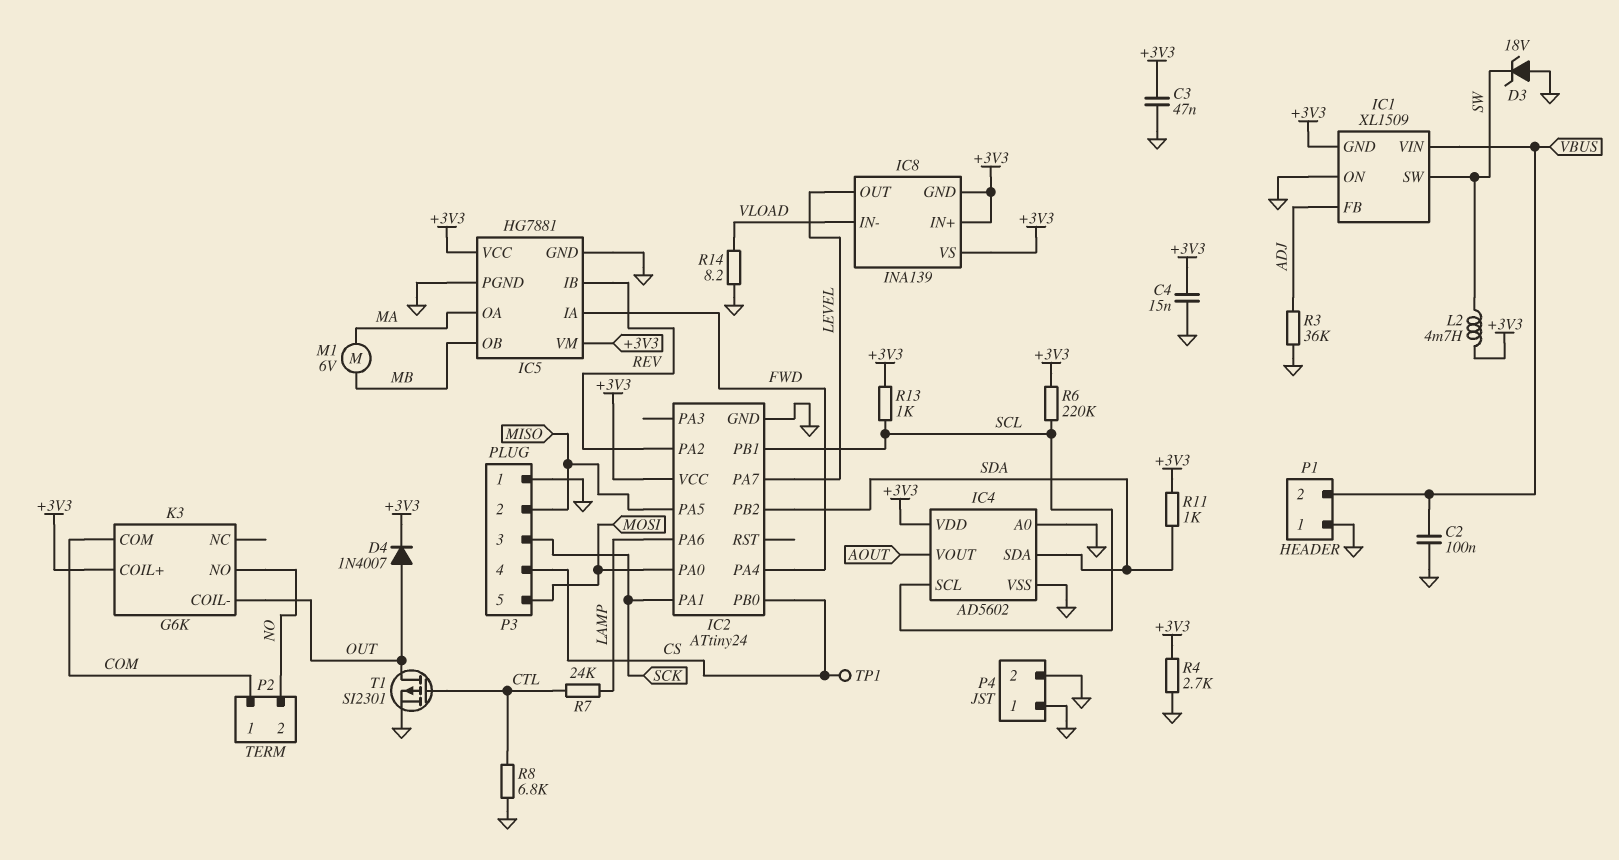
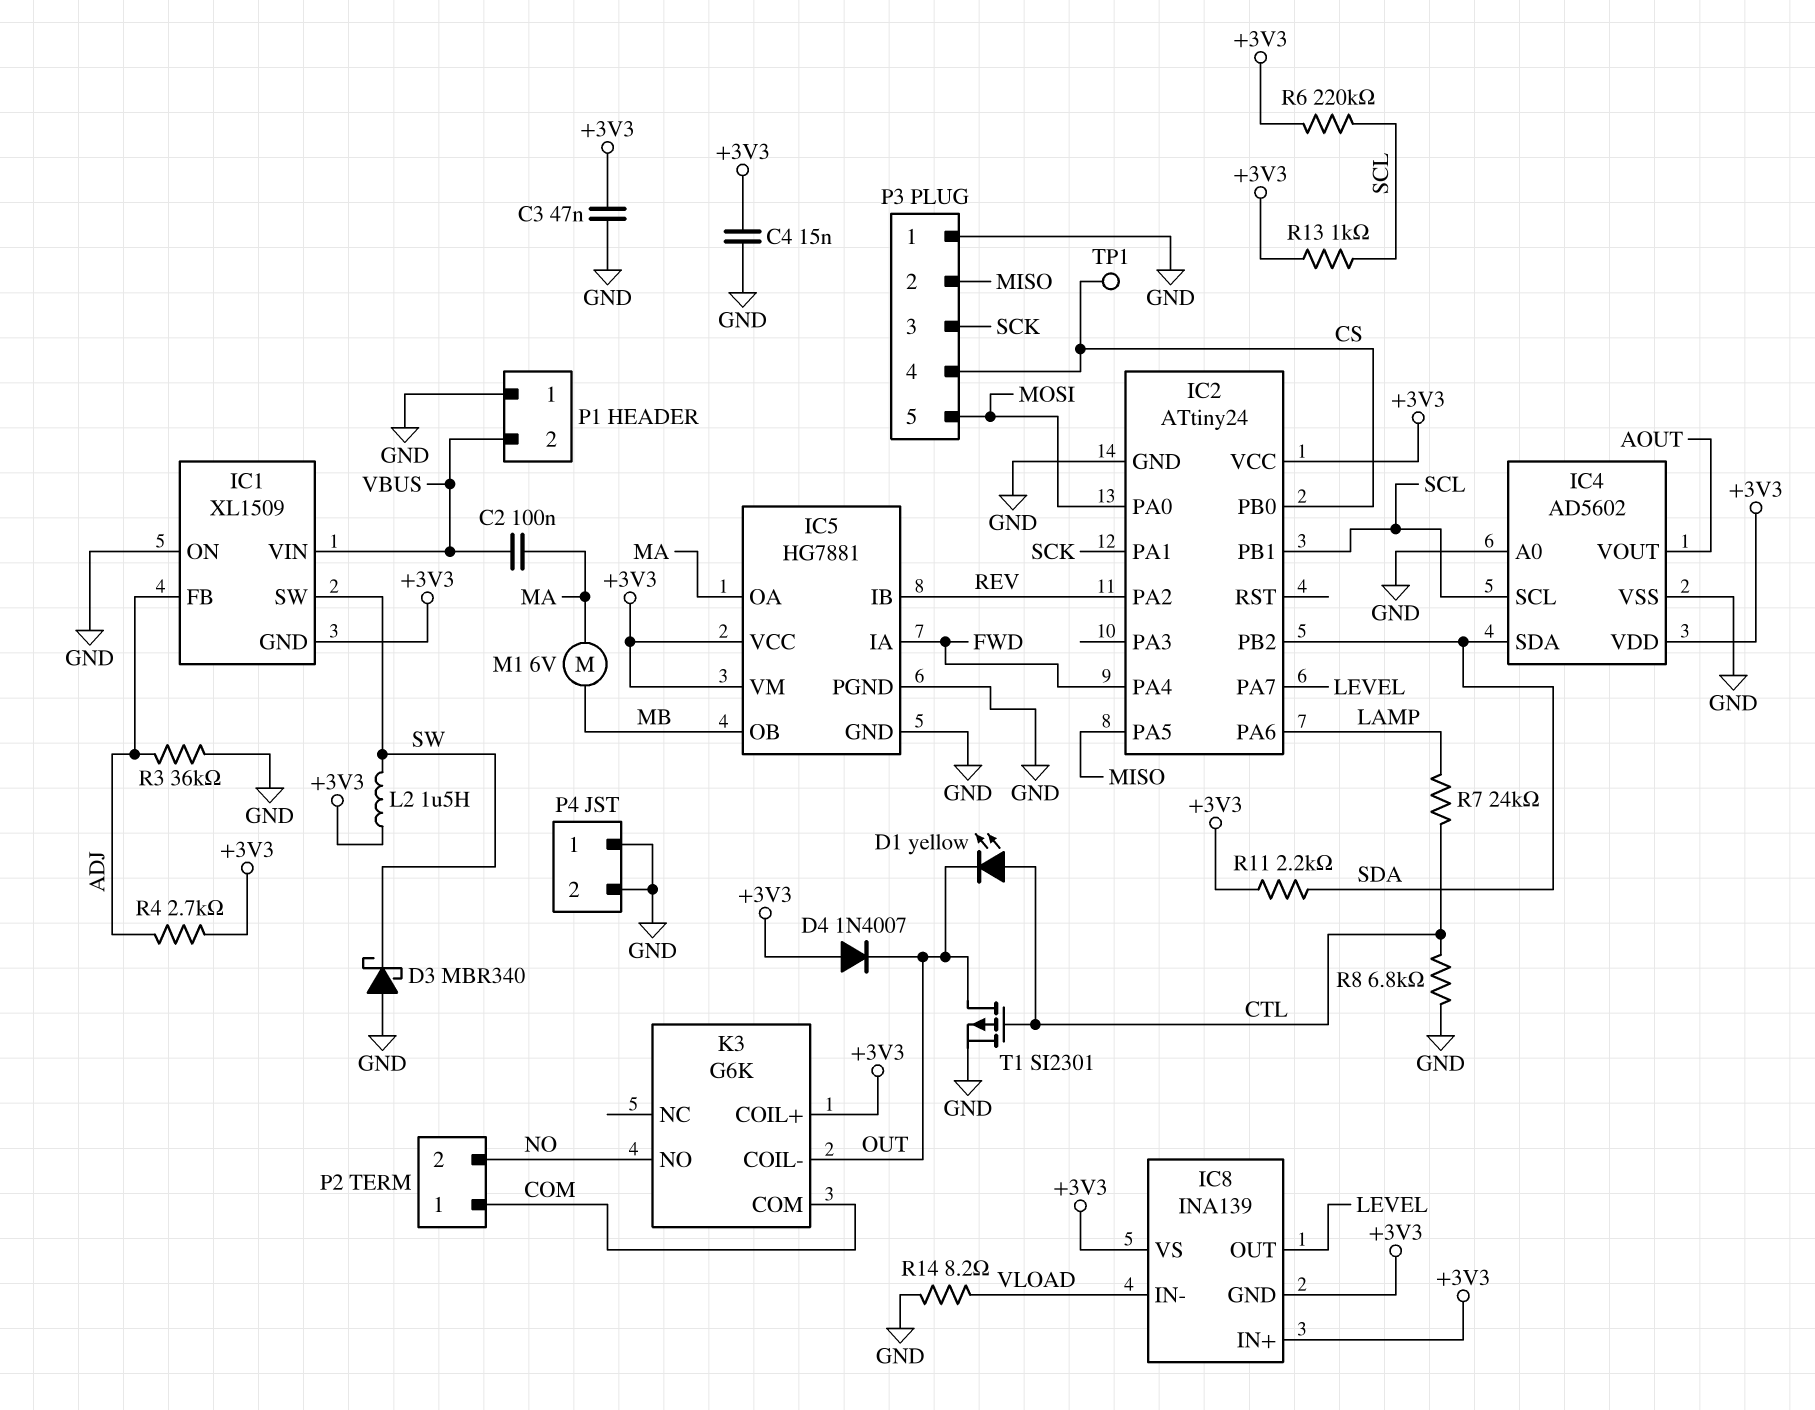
C2: 100nF (GND, VBUS) -> 100nF (MA, VBUS)
D1: none -> LED yellow (A CTL, K OUT)
D3: zener 18V (A GND, K SW) -> schottky MBR340 (A GND, K SW)
D4: diode 1N4007 (A OUT, K +3V3) -> diode 1N4007 (A +3V3, K OUT)
L2: 4.7mH (+3V3, SW) -> 1.5uH (+3V3, SW)
R4: 2.7k (+3V3, GND) -> 2.7k (+3V3, ADJ)
R11: 1k (+3V3, SDA) -> 2.2k (+3V3, SDA)

